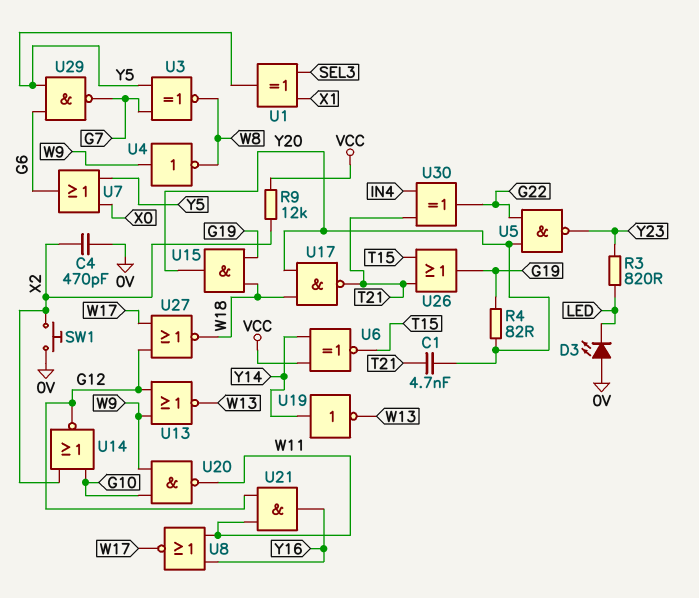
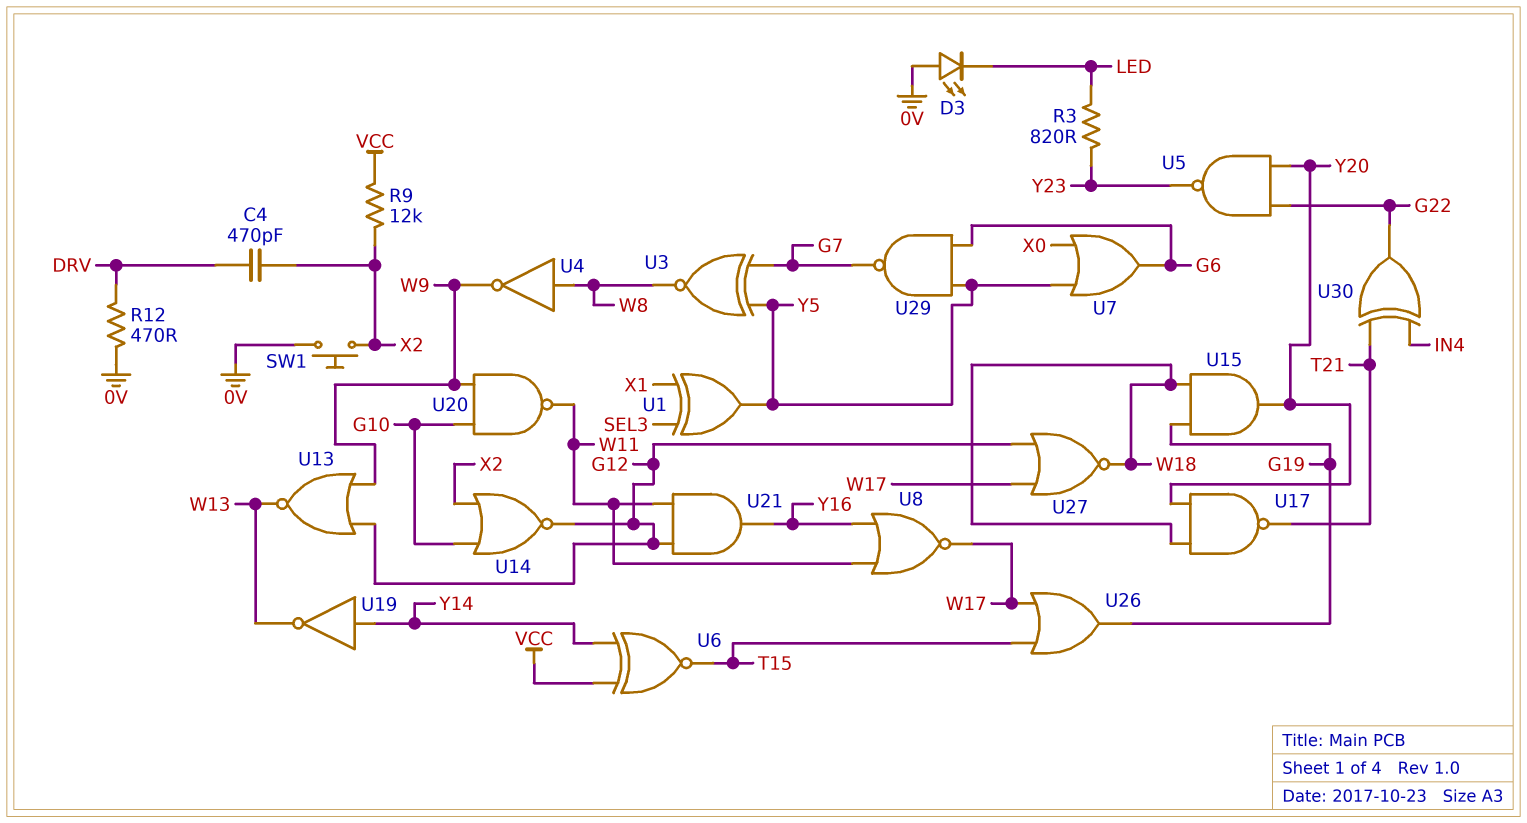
C1: 4.7nF (T21, Y20) -> none
C4: 470pF (0V, X2) -> 470pF (DRV, X2)
R4: 82 (G19, Y20) -> none
R12: none -> 470 (0V, DRV)
U4: NOT (in W9, out W8) -> NOT (in W8, out W9)
U26: OR (in T15, in T21, out G19) -> OR (in T15, in W17, out G19)

